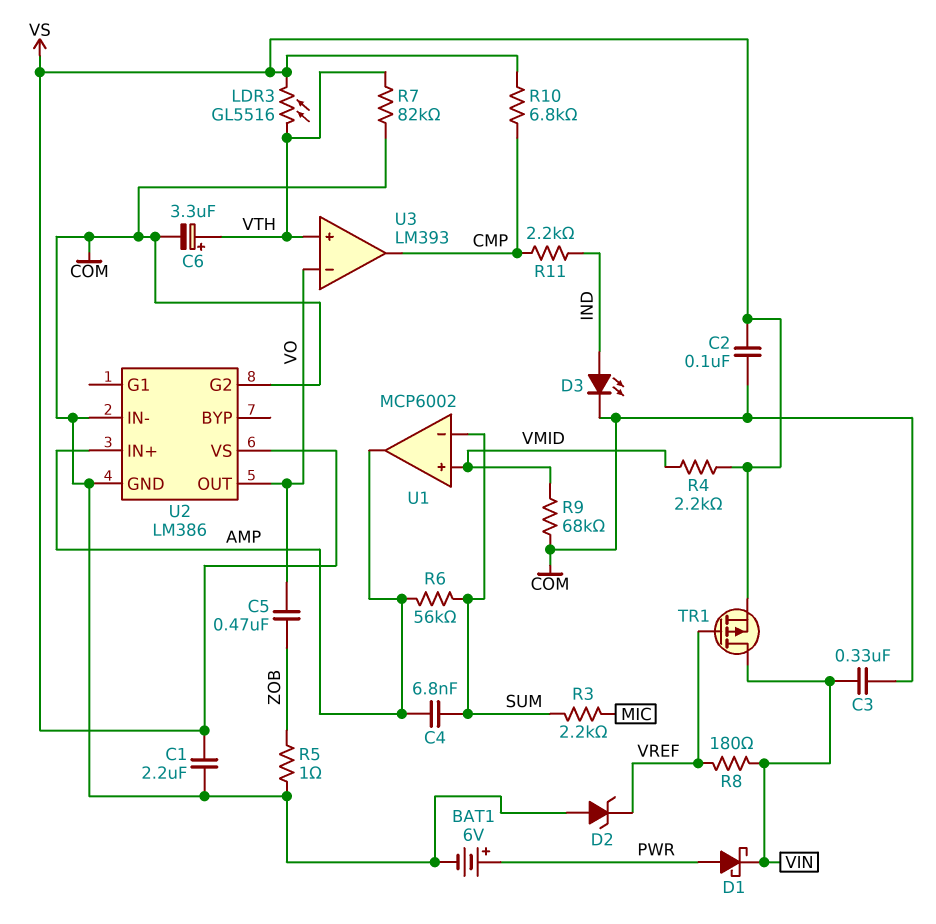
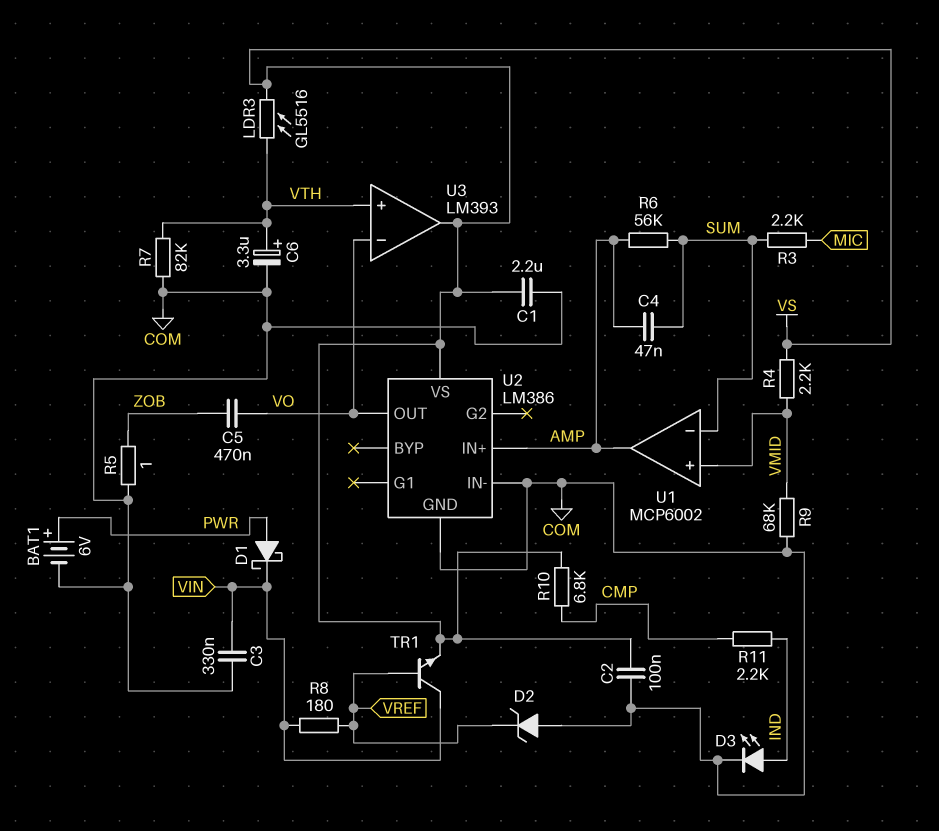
C4: 6.8nF (AMP, SUM) -> 47nF (AMP, SUM)
TR1: PMOS (G VREF, D VIN, S VS) -> NPN (B VREF, C VIN, E VS)
U2 pin G2: COM -> none
U3 pin out: CMP -> VS

